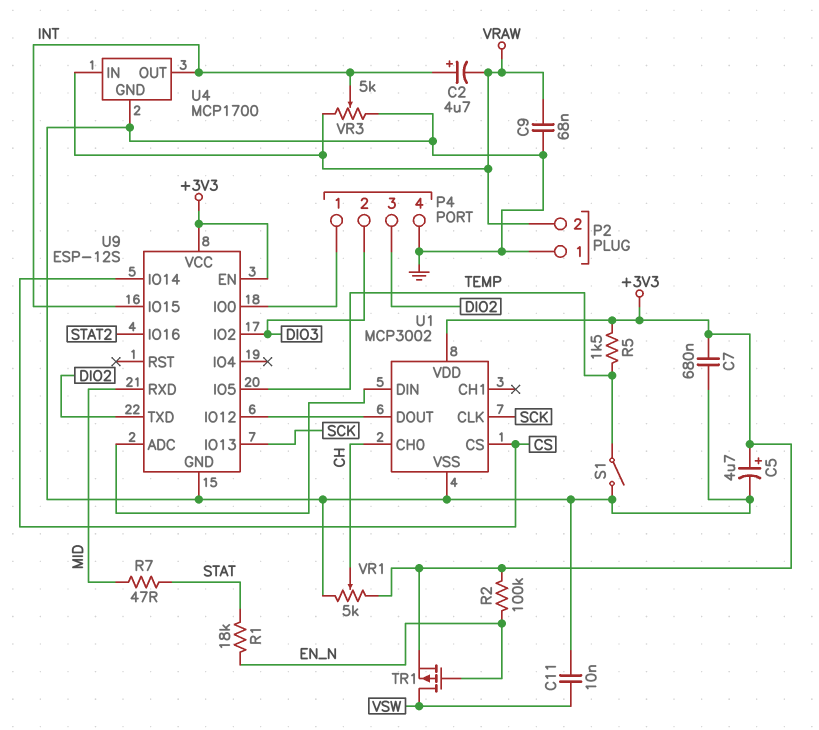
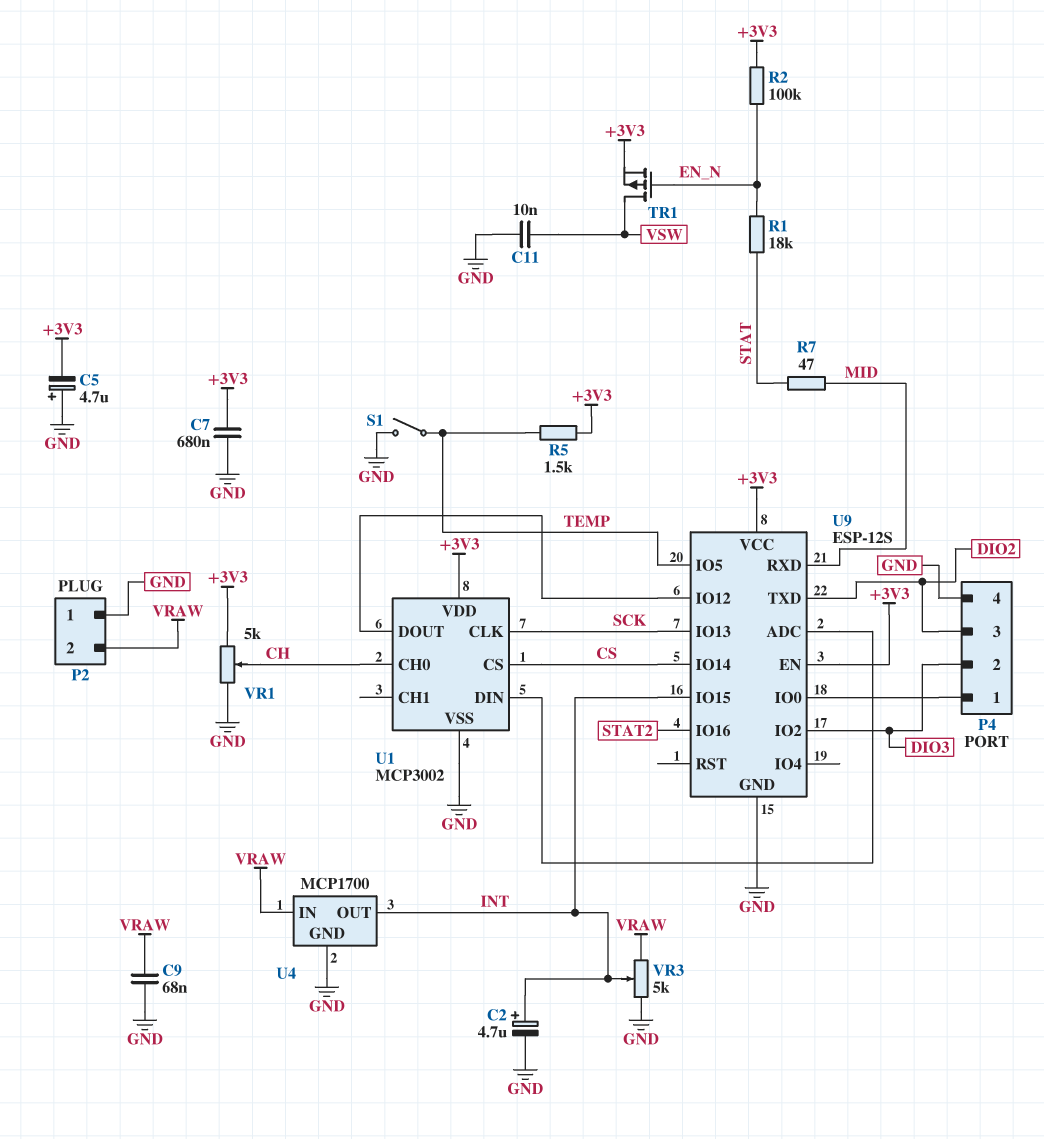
C2: 4.7uF (plus INT, minus VRAW) -> 4.7uF (plus INT, minus GND)
C5: 4.7uF (plus +3V3, minus GND) -> 4.7uF (plus GND, minus +3V3)

